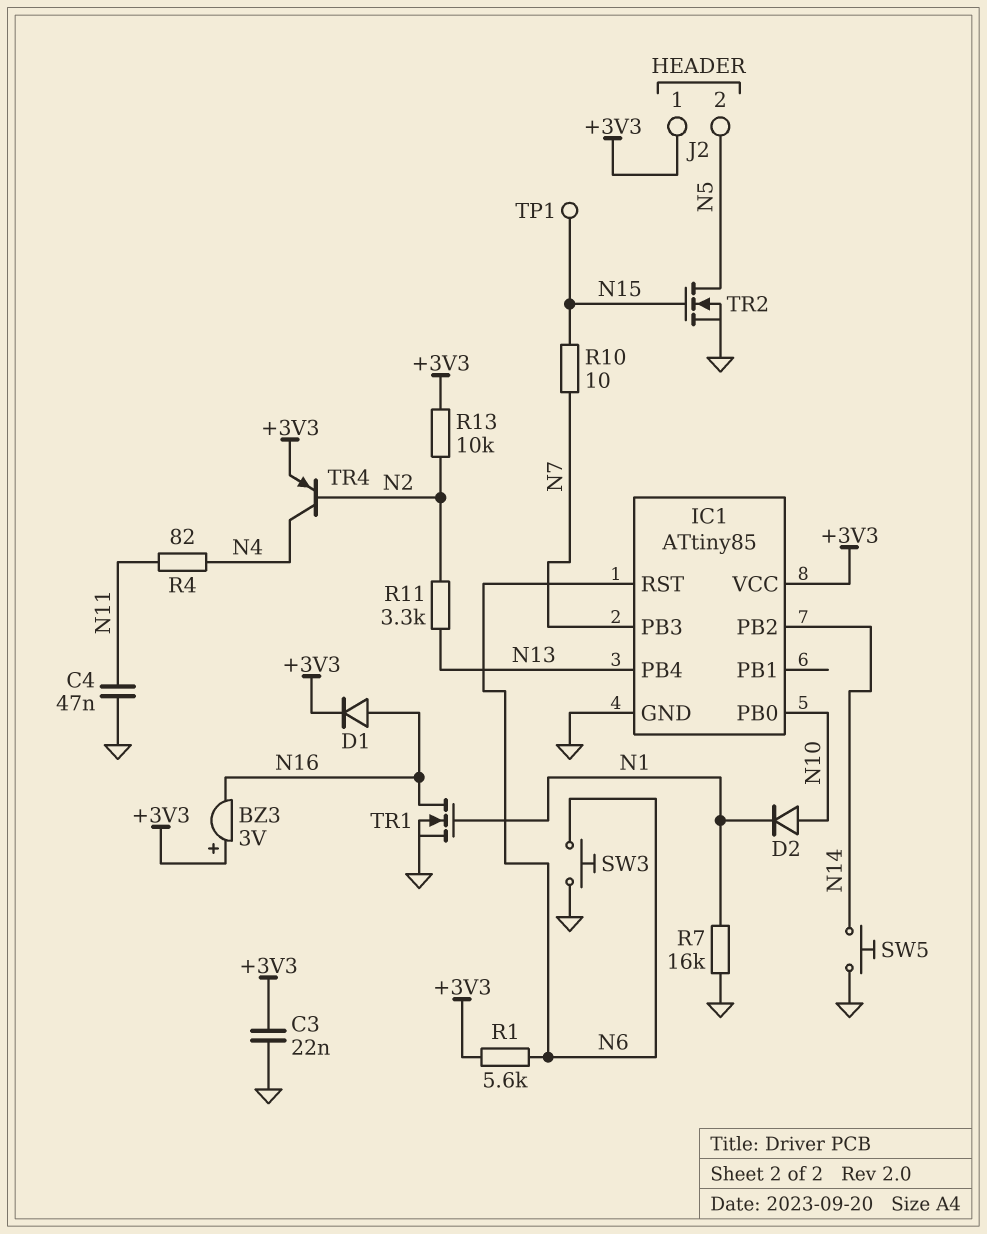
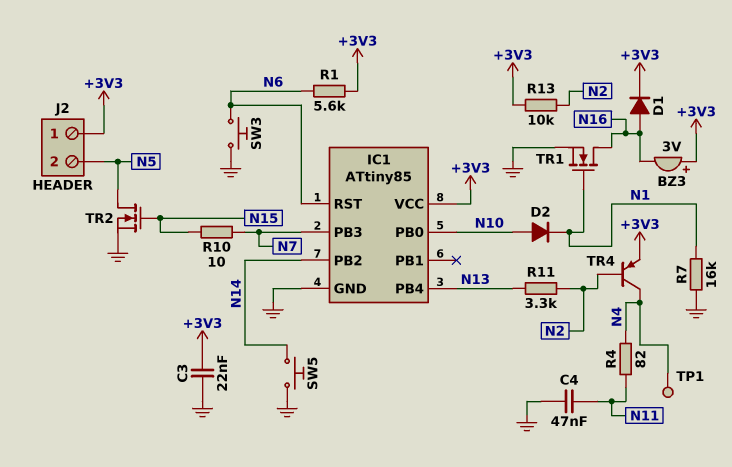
TP1: test point (N15) -> test point (N4)

